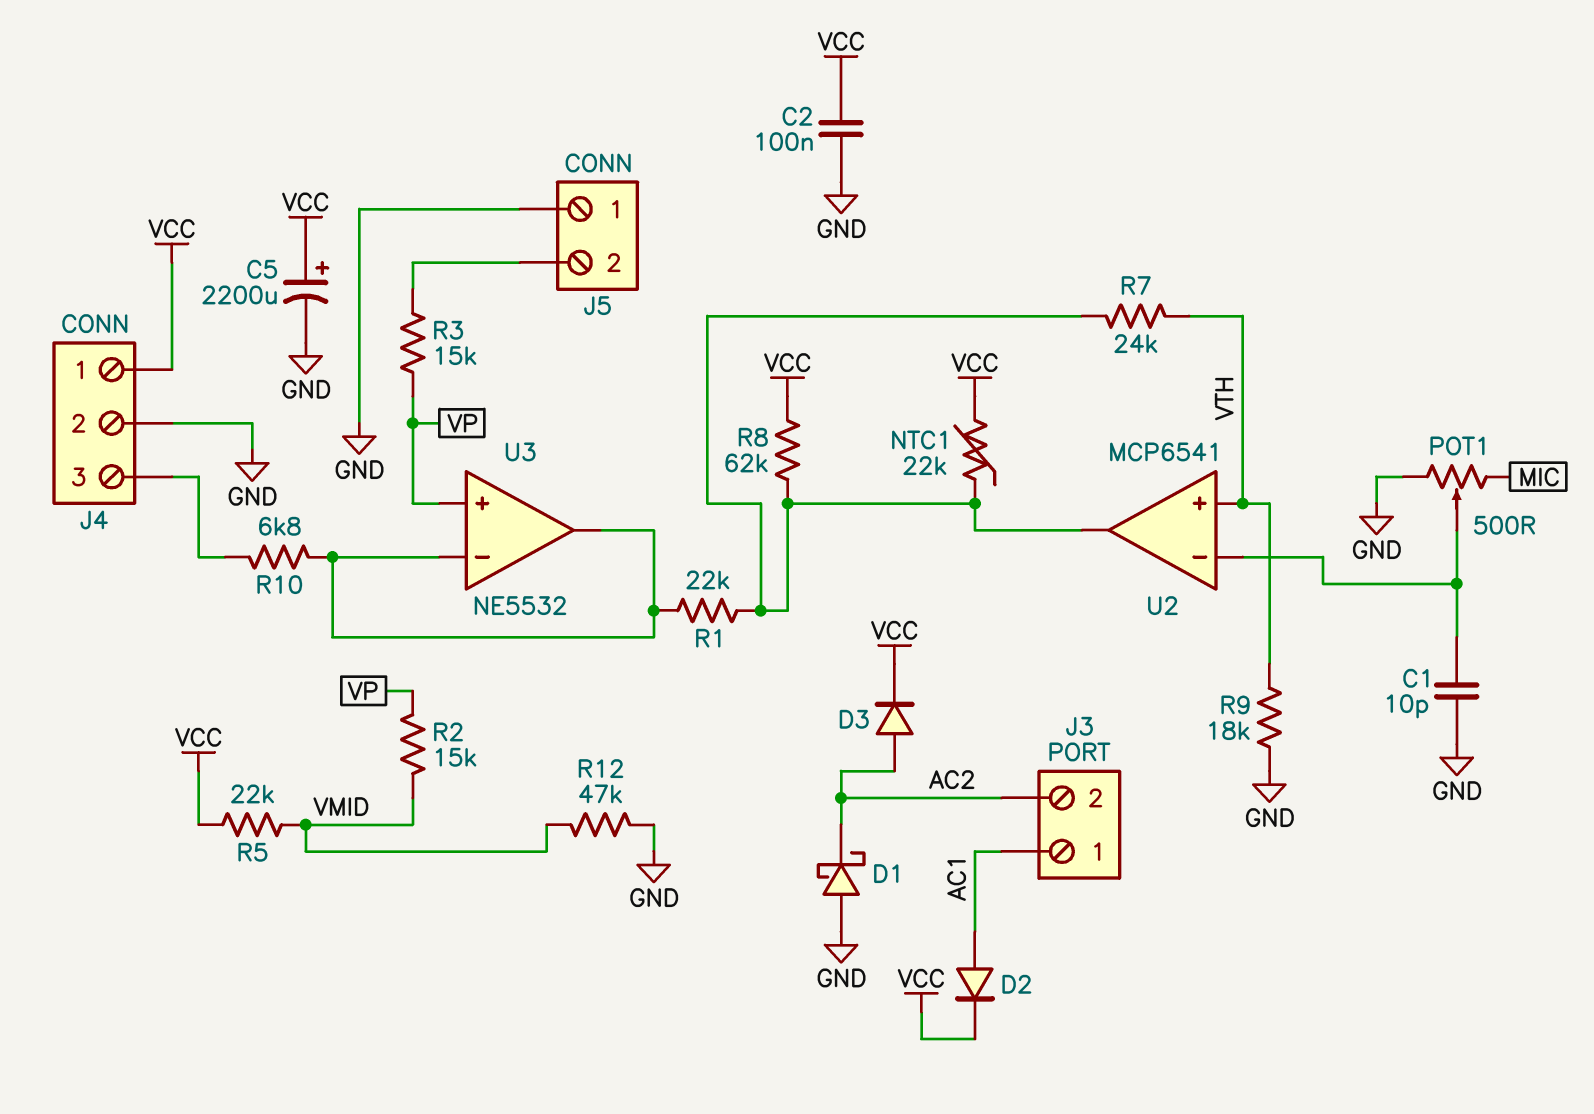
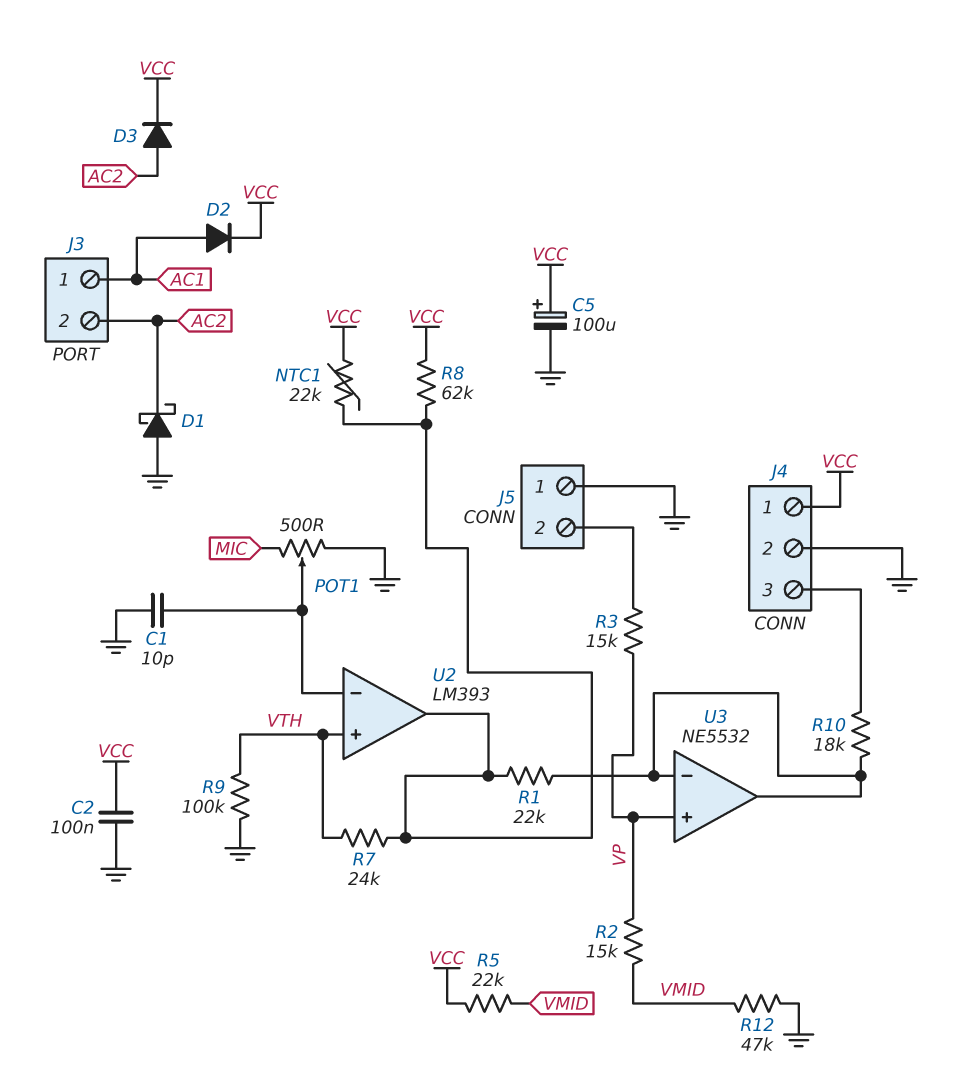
C5: 2200uF (plus VCC, minus GND) -> 100uF (plus VCC, minus GND)
R9: 18k (GND, VTH) -> 100k (GND, VTH)
R10: 6.8k (J4/3, U3/in-) -> 18k (J4/3, U3/in-)
U2: MCP6541 -> LM393

